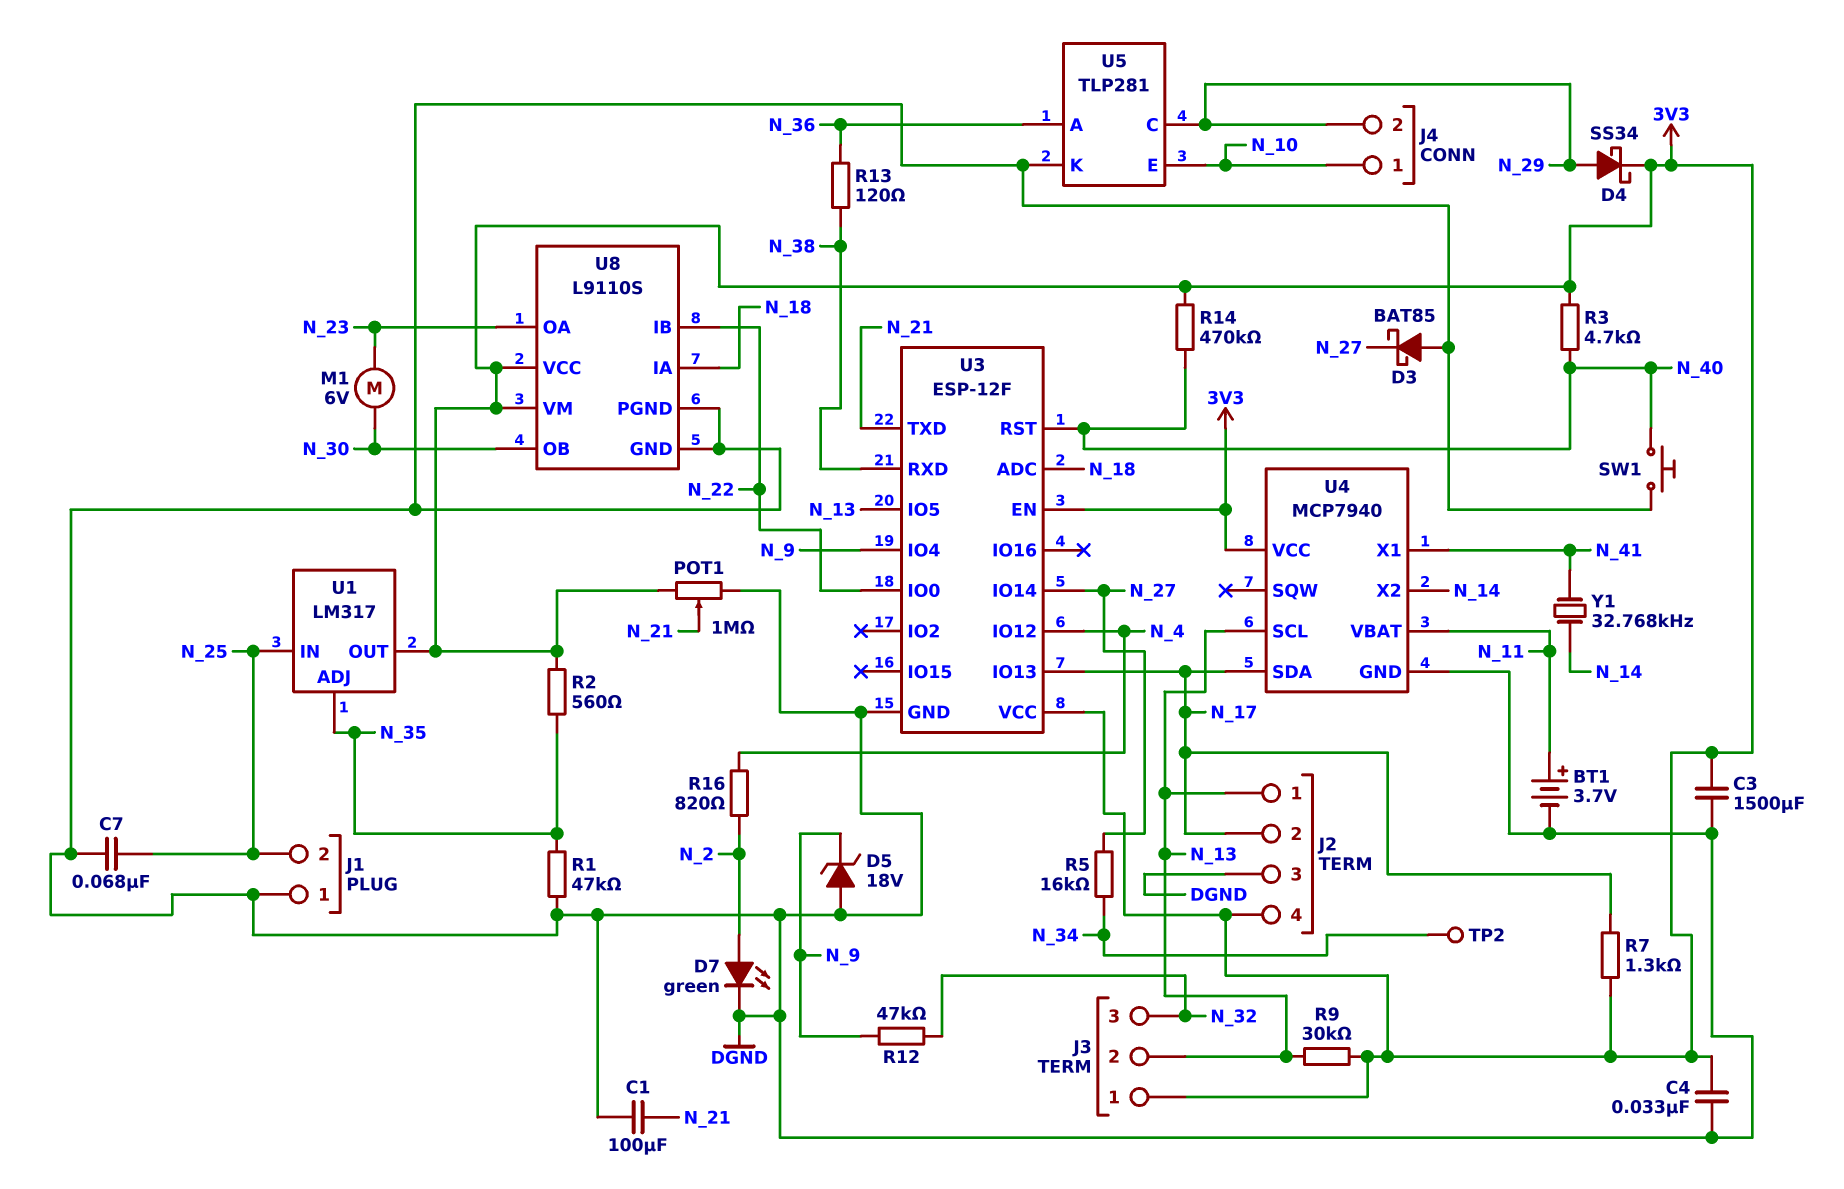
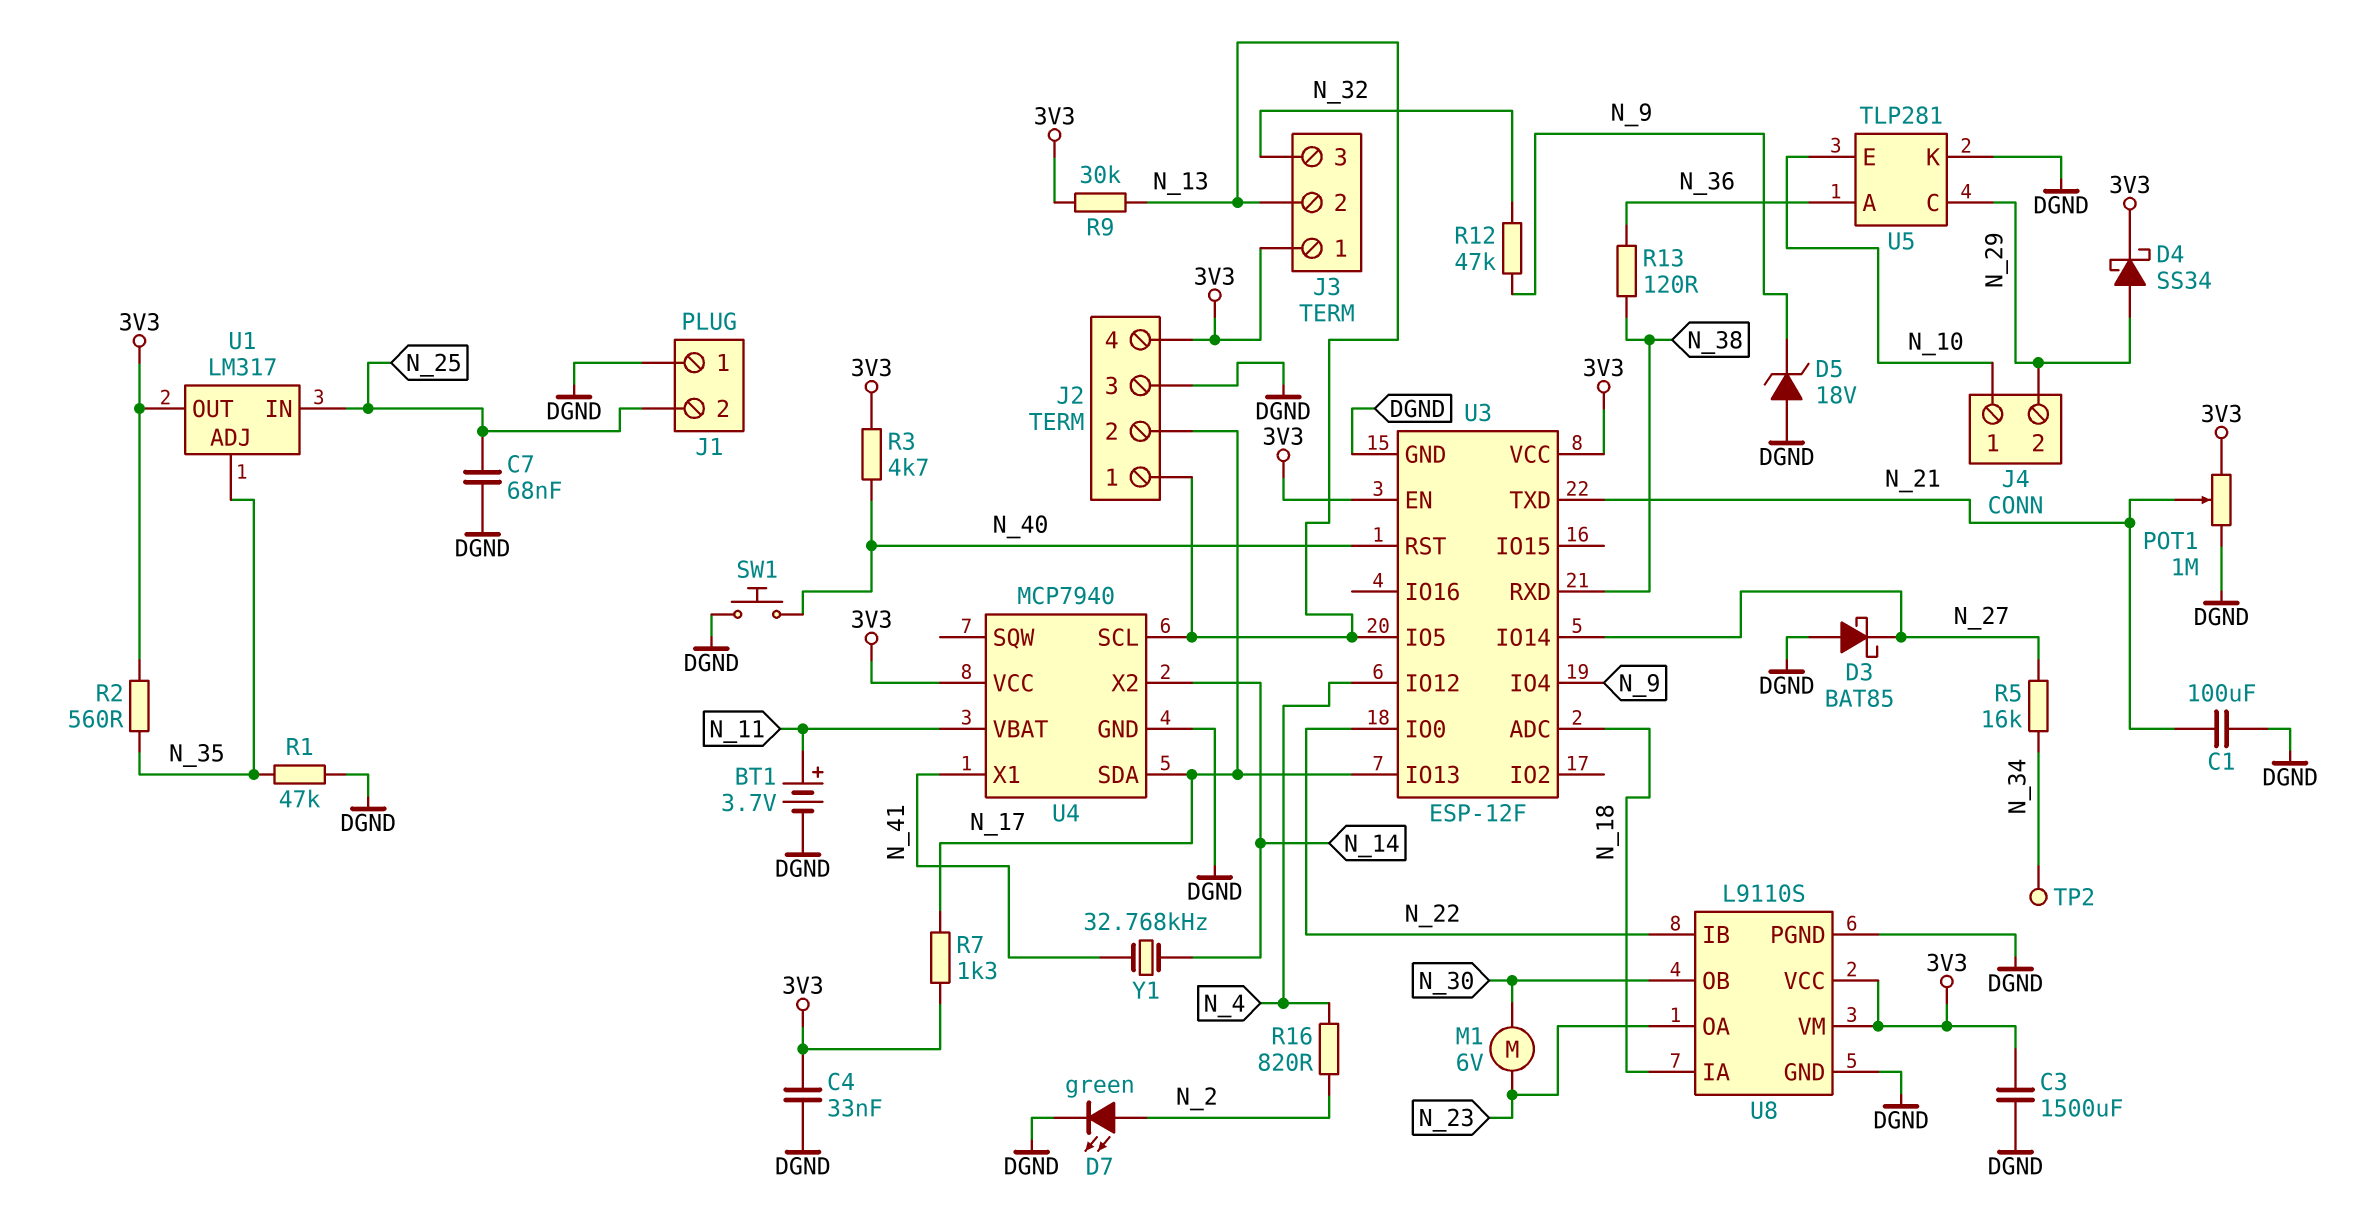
R14: 470k (3V3, N_40) -> none

